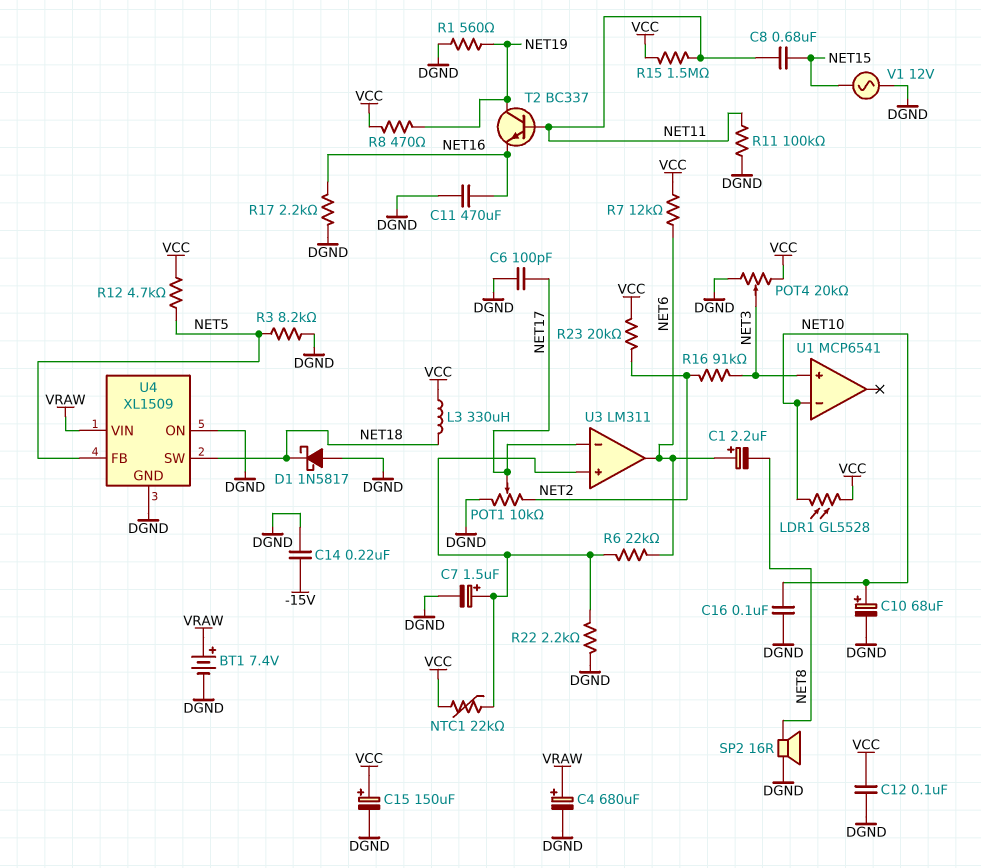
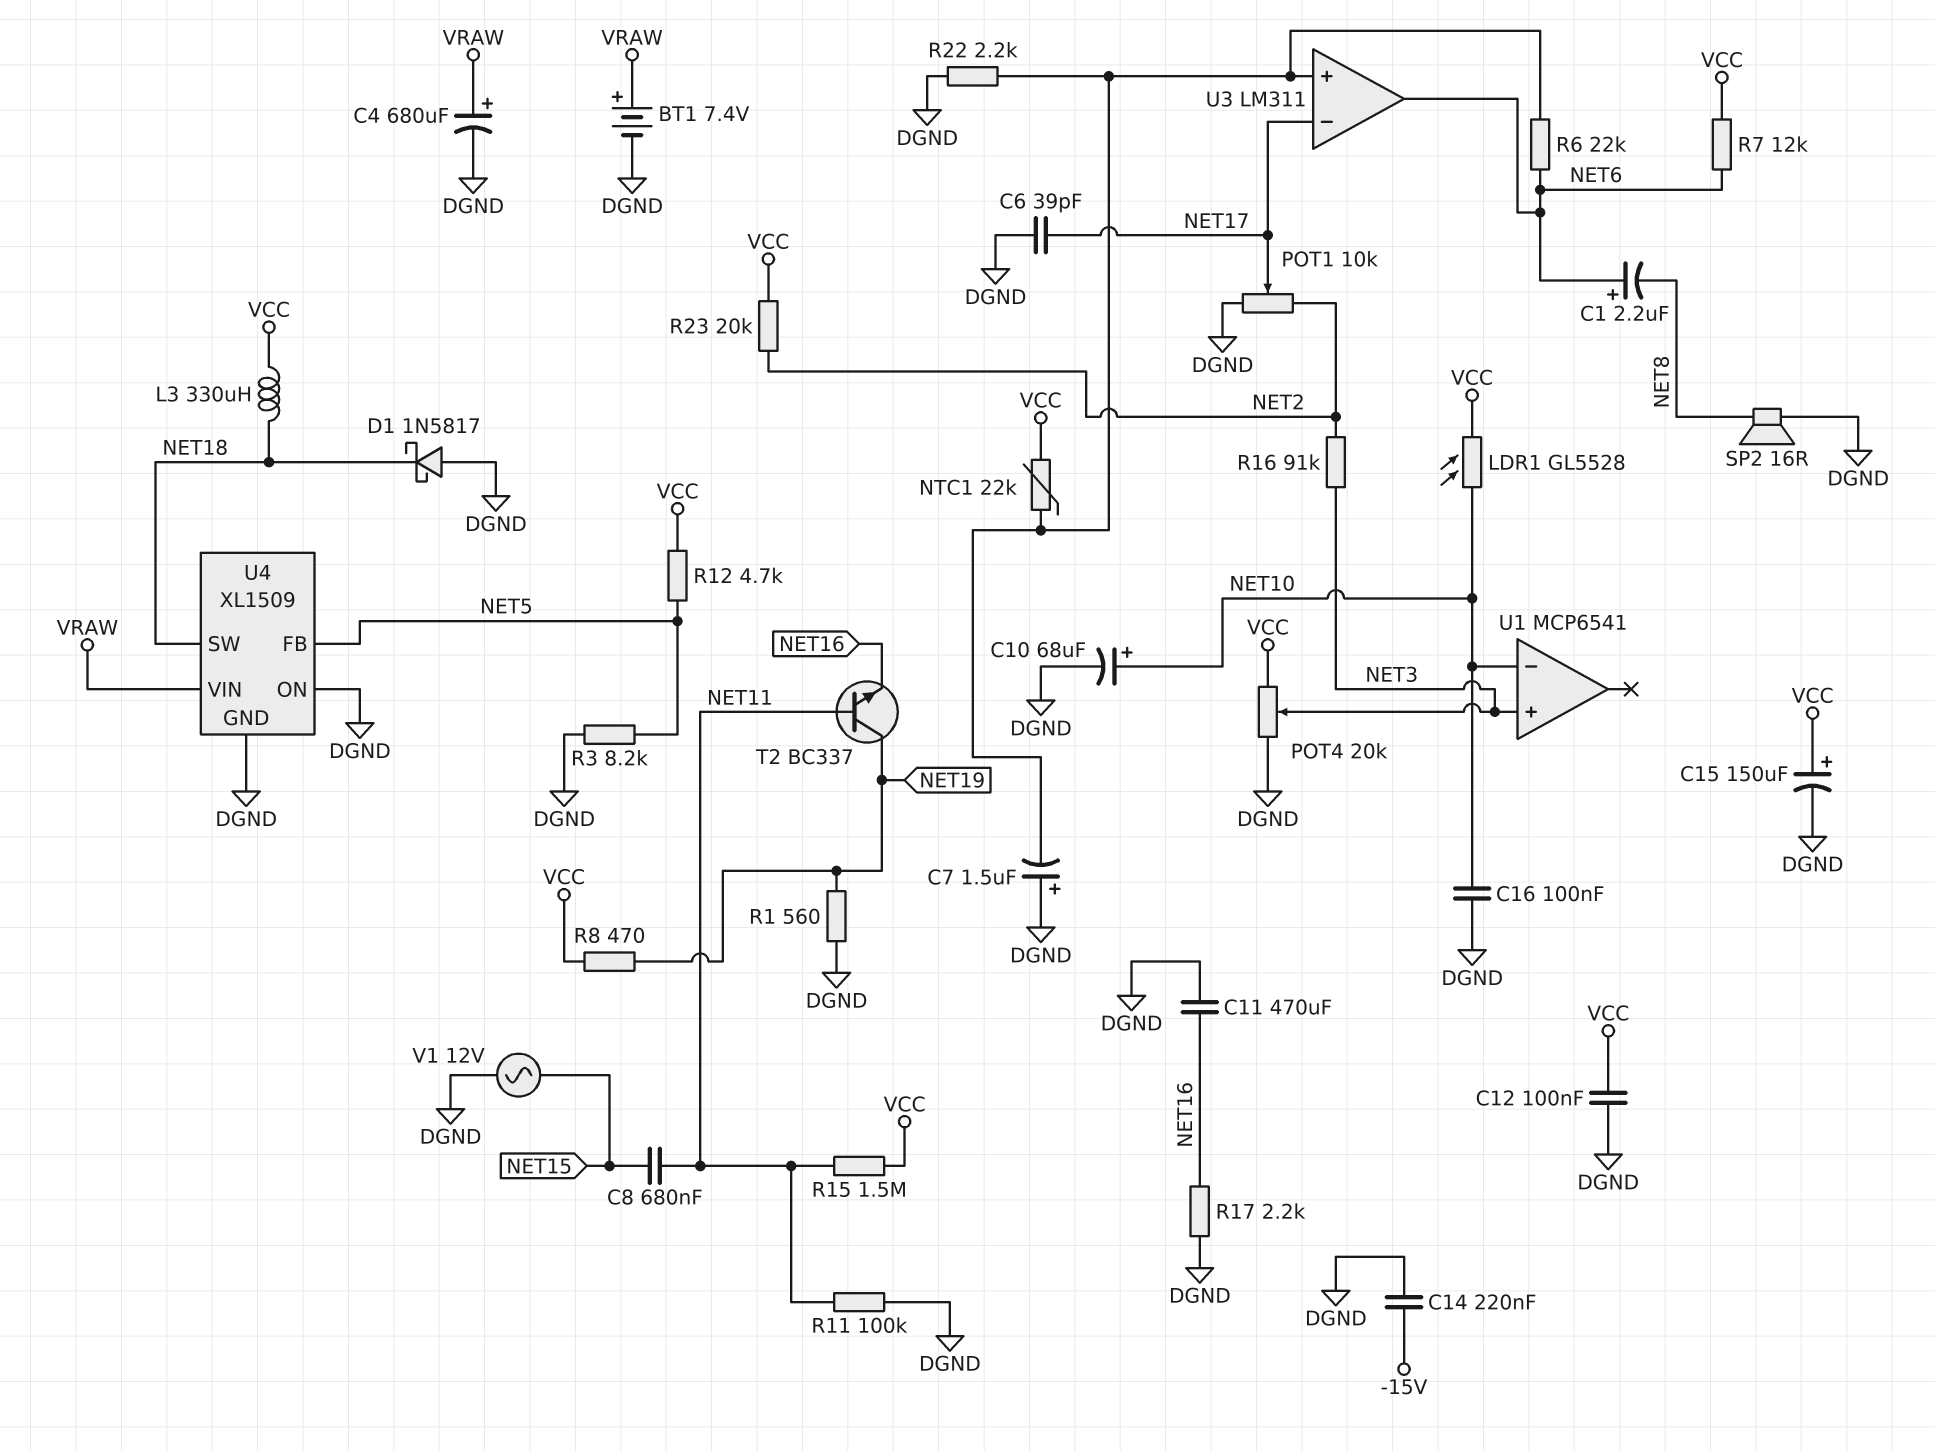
C6: 100pF (DGND, NET17) -> 39pF (DGND, NET17)
C7: 1.5uF (plus U3/in+, minus DGND) -> 1.5uF (plus DGND, minus U3/in+)

